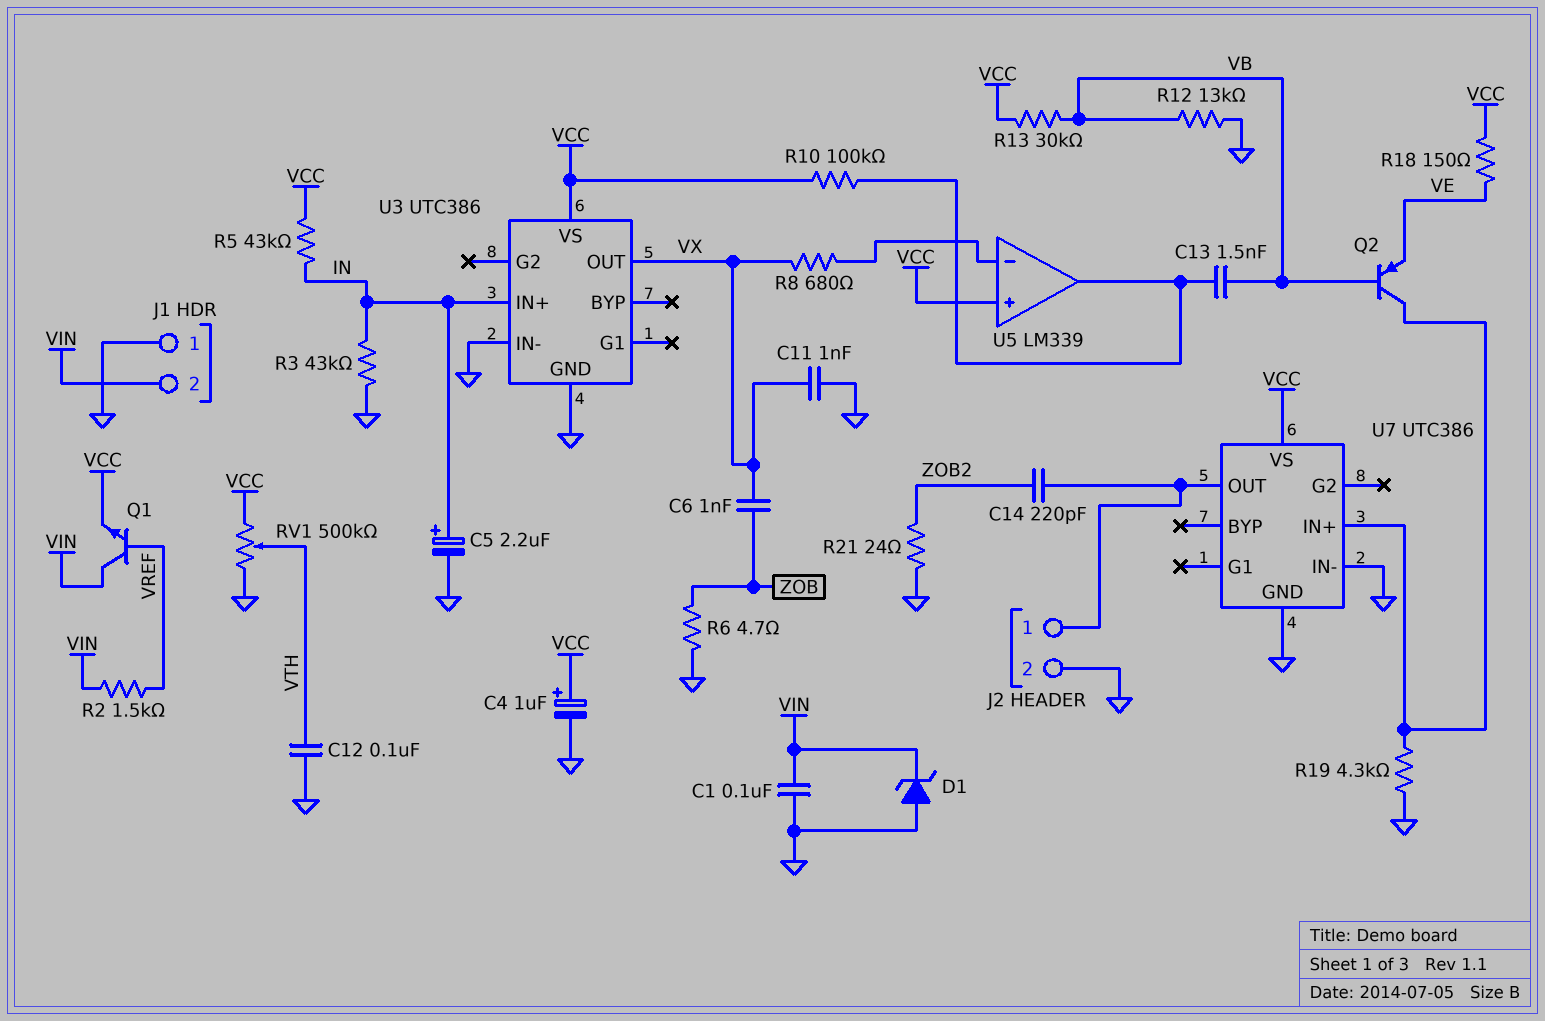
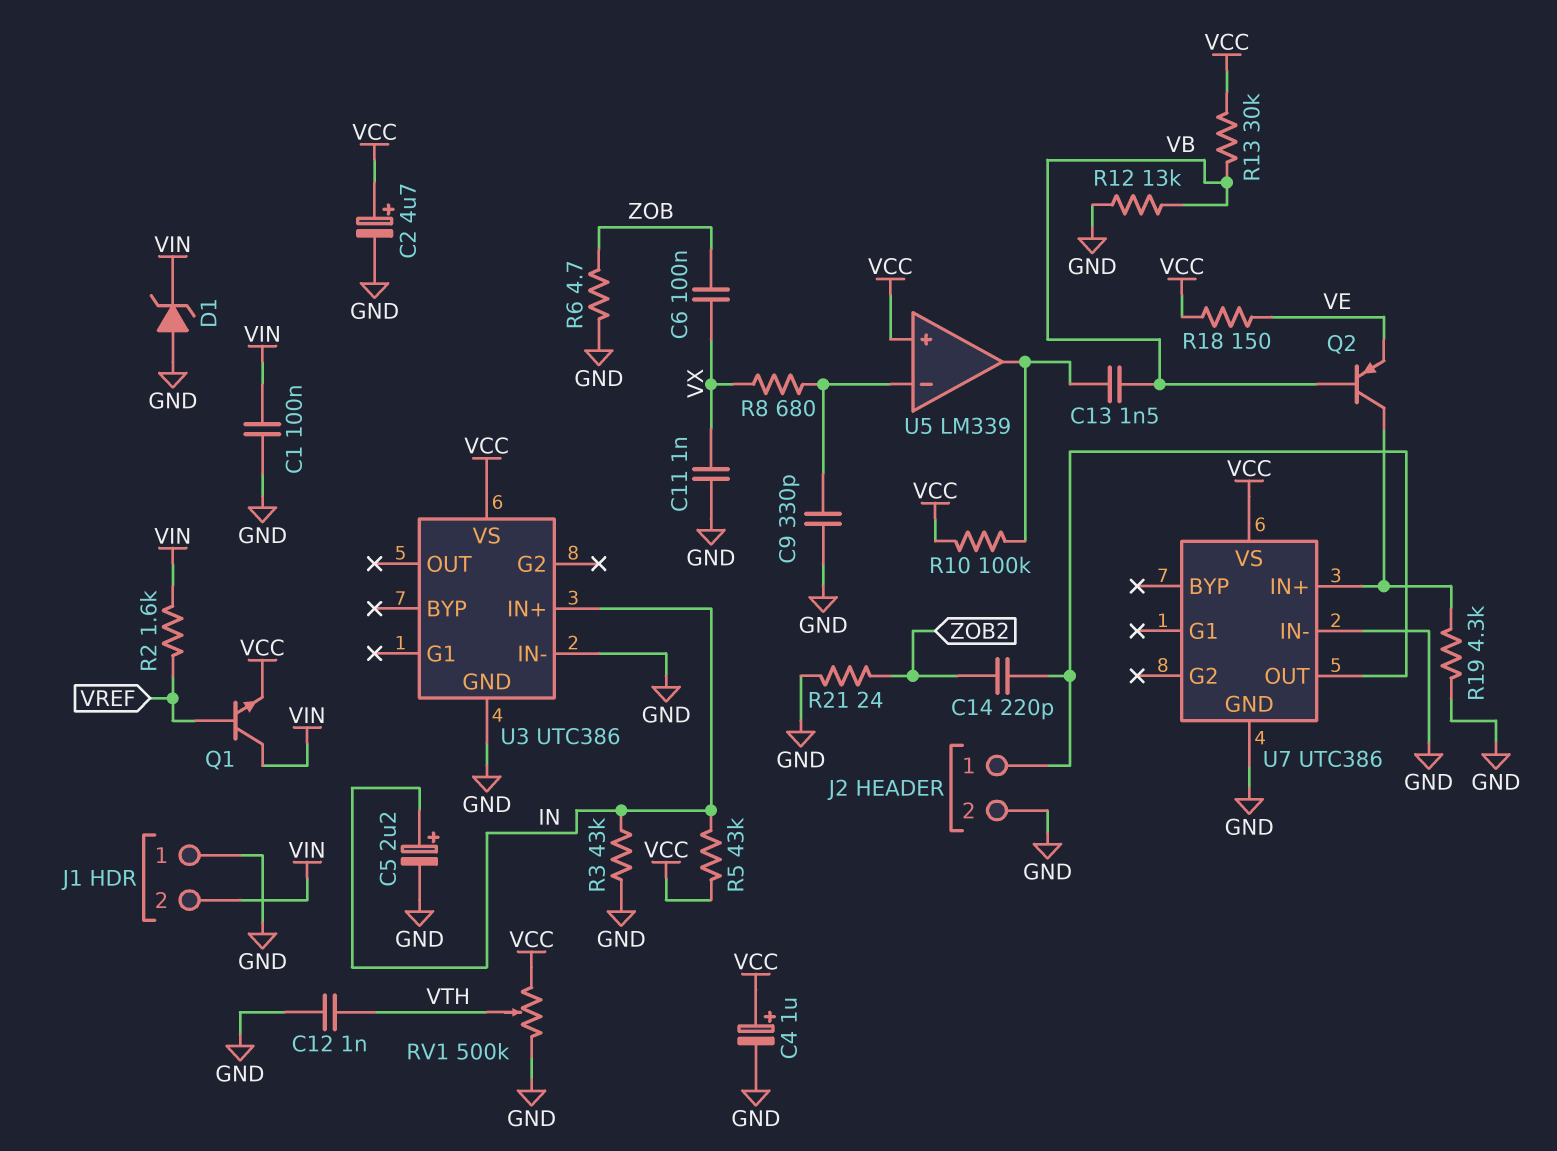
C2: none -> 4.7uF (plus VCC, minus GND)
C6: 1nF (VX, ZOB) -> 100nF (VX, ZOB)
C9: none -> 330pF (GND, U5/in-)
C12: 100nF (GND, VTH) -> 1nF (GND, VTH)
R2: 1.5k (VIN, VREF) -> 1.6k (VIN, VREF)
U3 pin OUT: VX -> none

